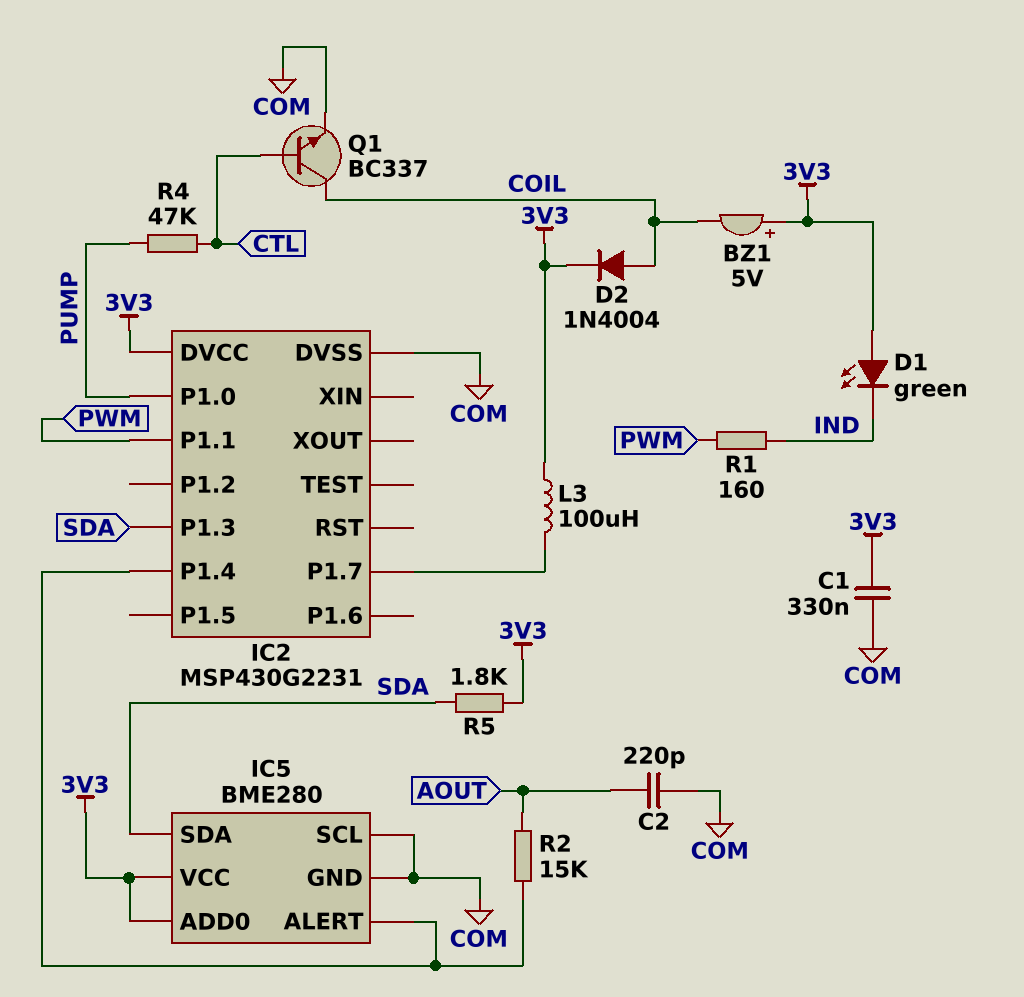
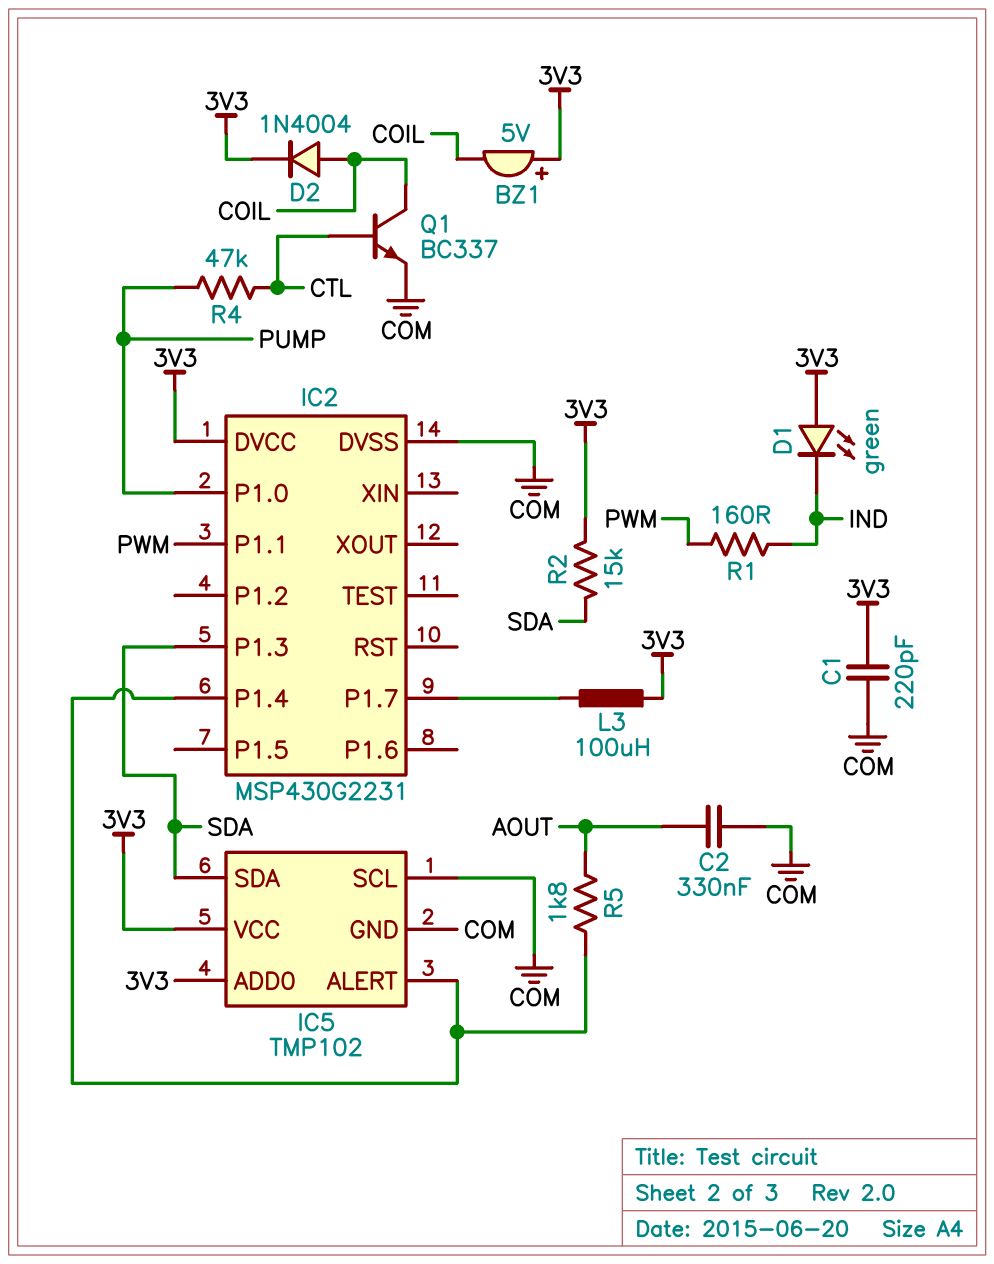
C1: 330nF (3V3, COM) -> 220pF (3V3, COM)
C2: 220pF (AOUT, COM) -> 330nF (AOUT, COM)
IC5: BME280 -> TMP102
R2: 15k (AOUT, IC2/P1.4) -> 15k (3V3, SDA)
R5: 1.8k (3V3, SDA) -> 1.8k (AOUT, IC2/P1.4)

